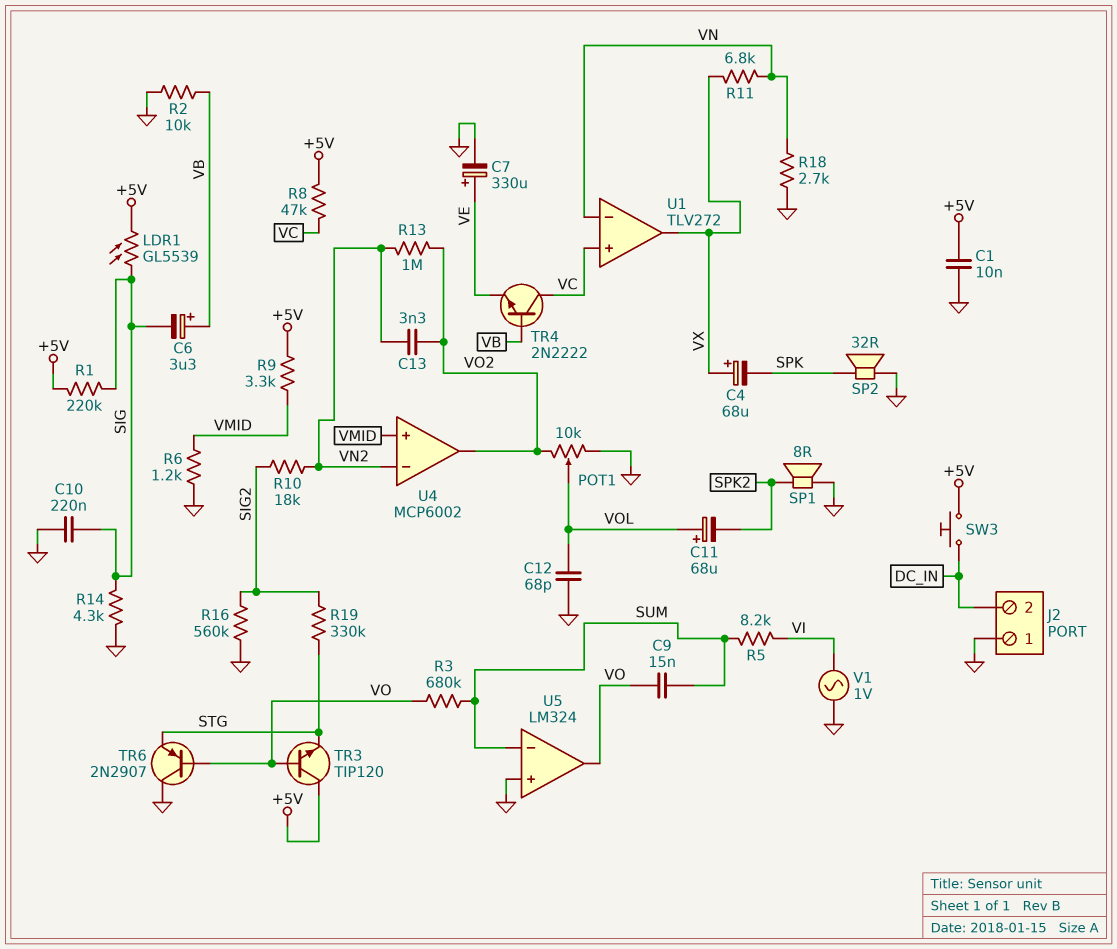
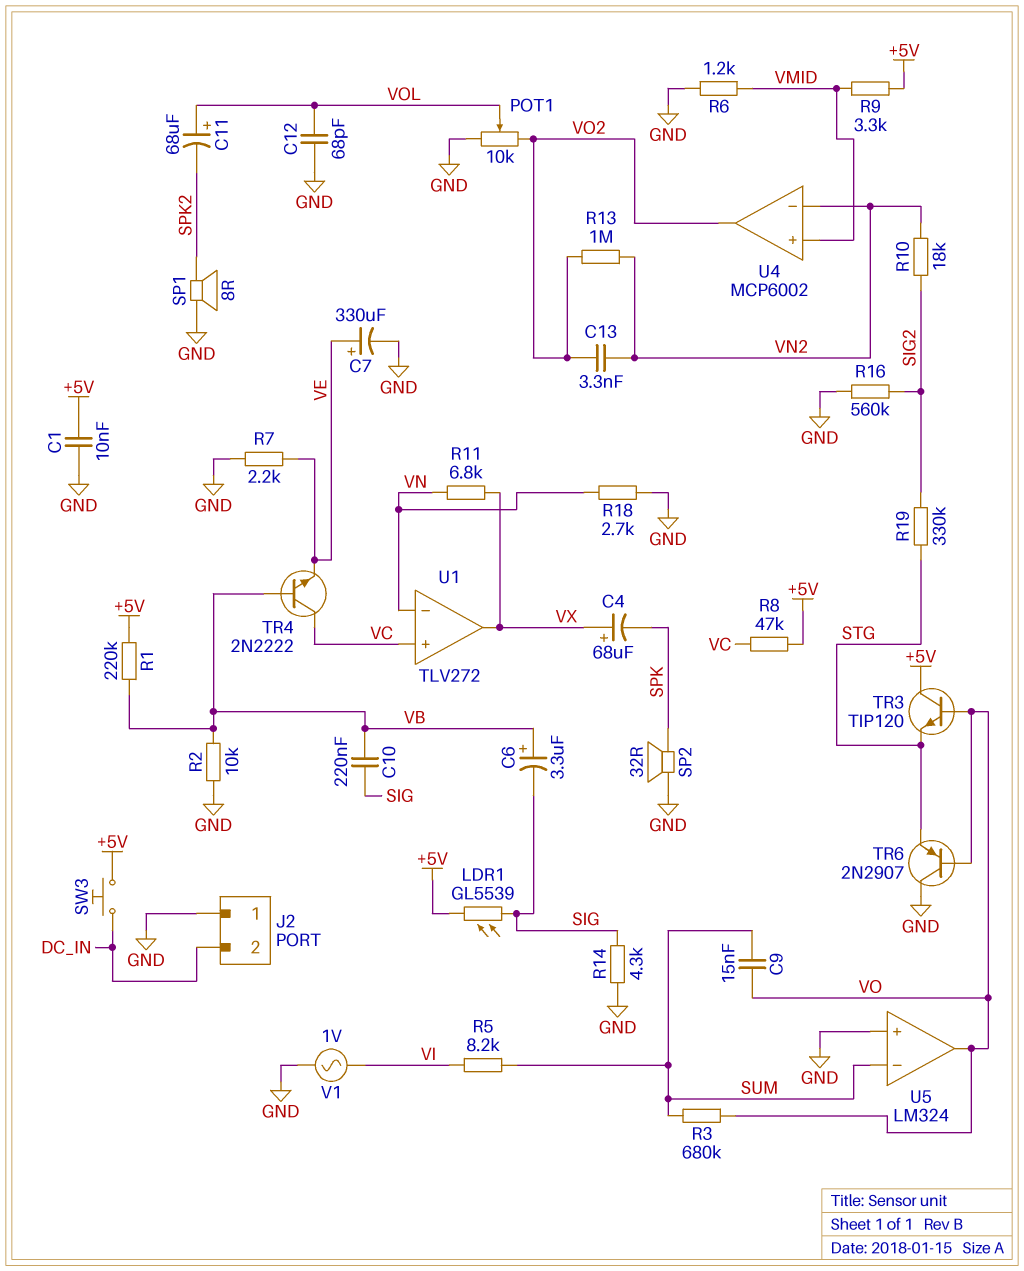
C10: 220nF (GND, SIG) -> 220nF (SIG, VB)
R1: 220k (+5V, SIG) -> 220k (+5V, VB)
R7: none -> 2.2k (GND, VE)

